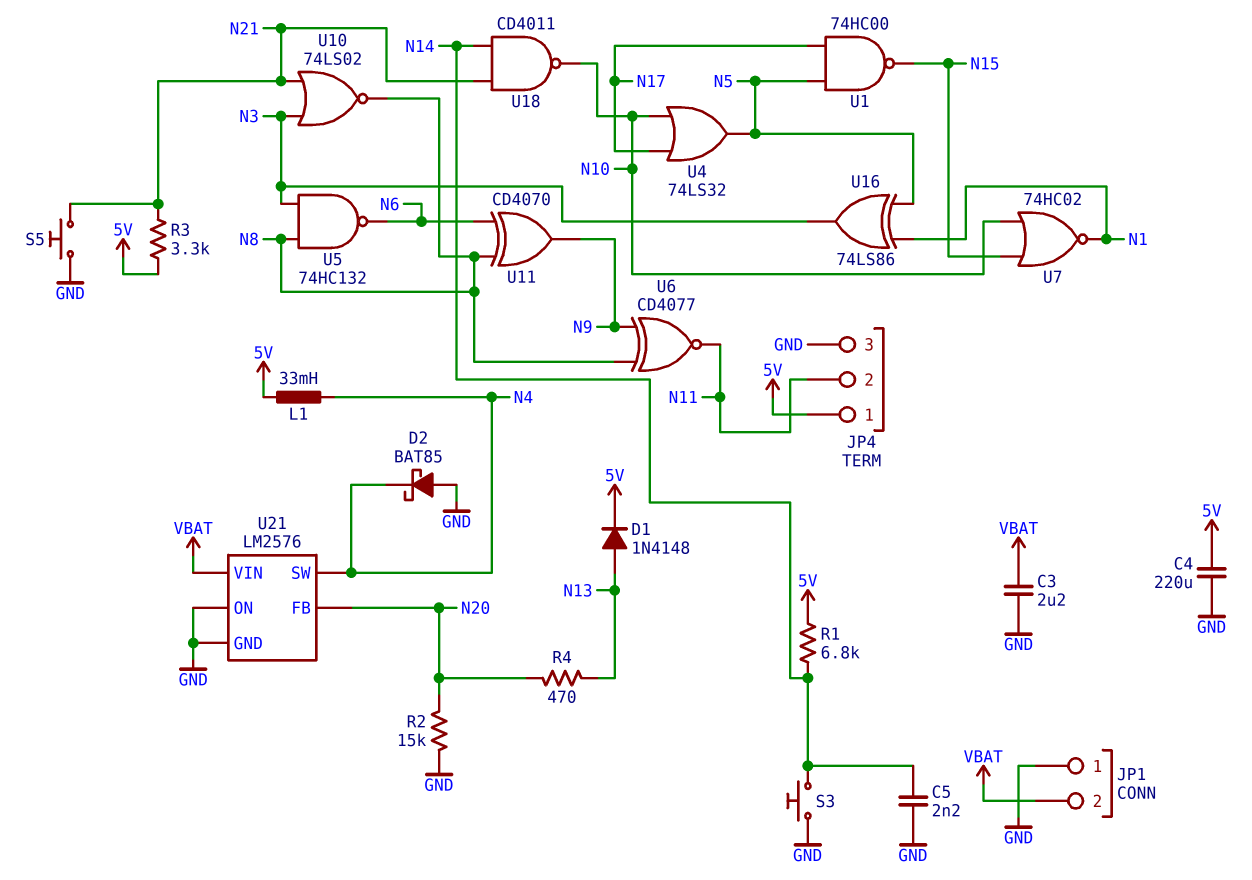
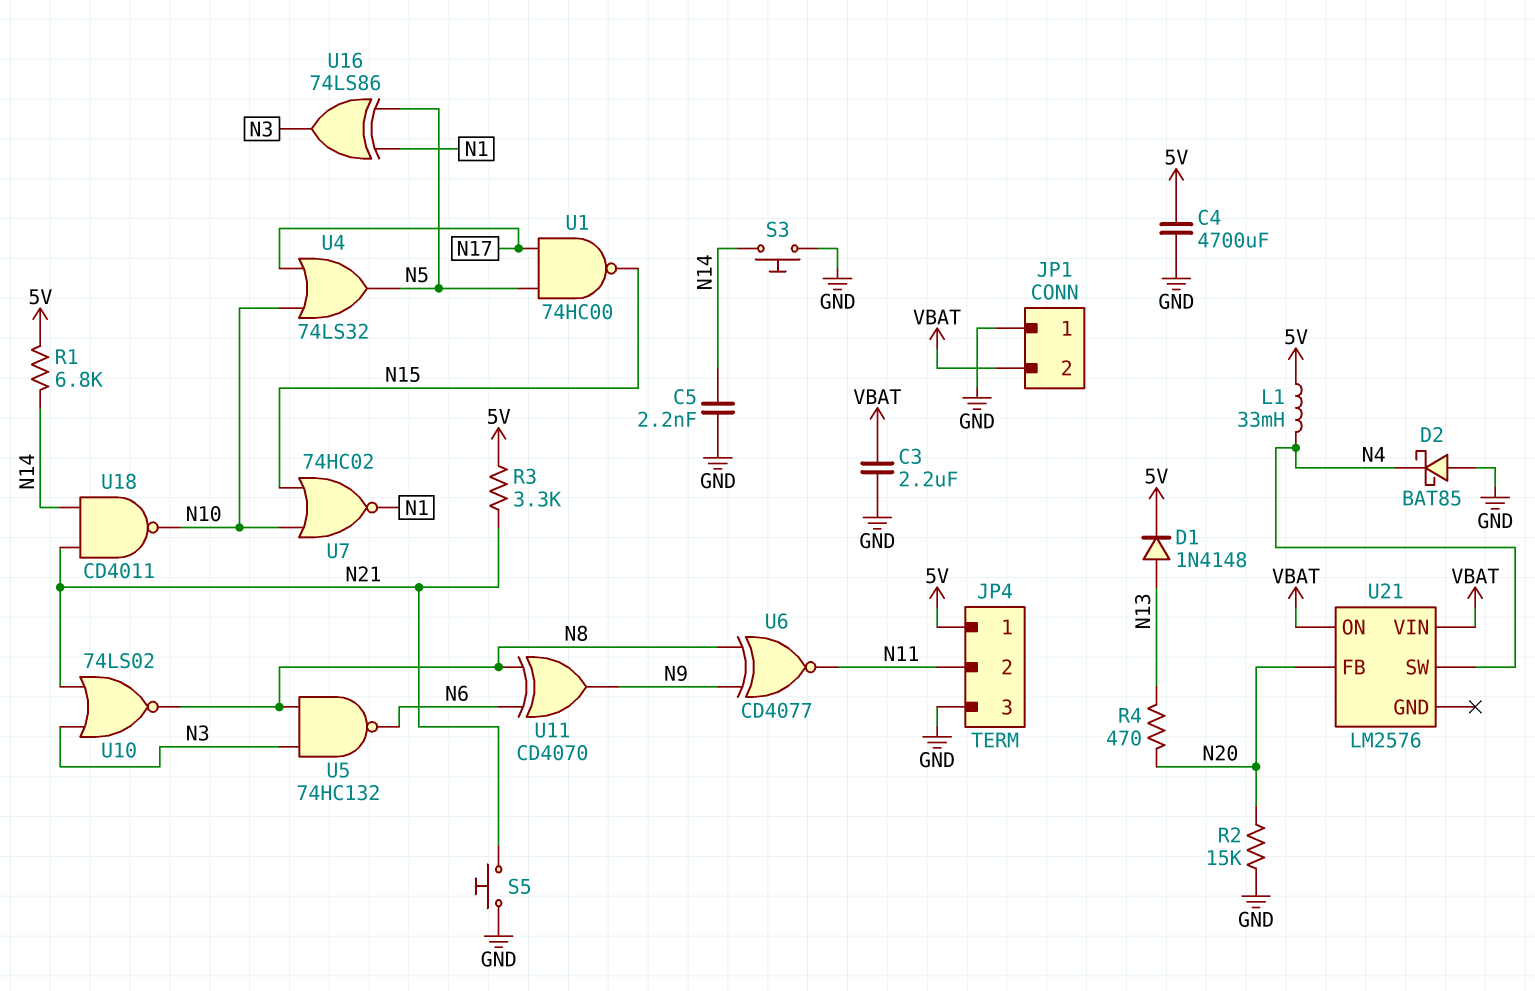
C4: 220uF (5V, GND) -> 4700uF (5V, GND)
U21 pin GND: GND -> none
U21 pin ON: GND -> VBAT

